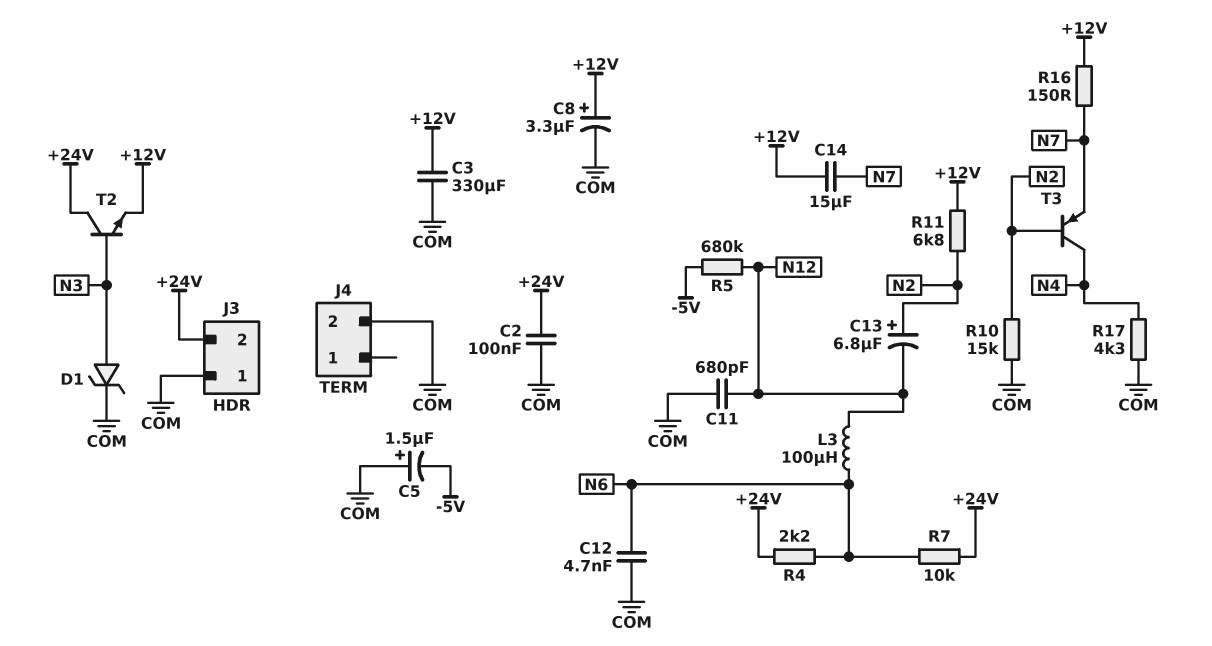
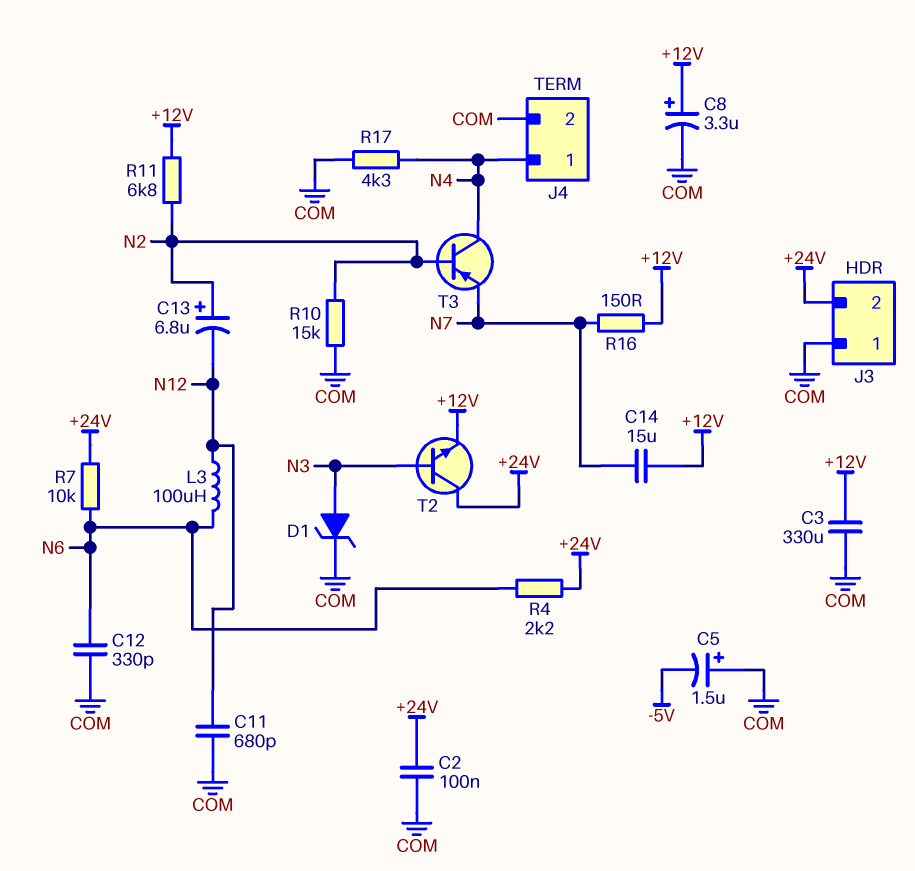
C12: 4.7nF (COM, N6) -> 330pF (COM, N6)
J4 pin 1: none -> N4
R5: 680k (-5V, N12) -> none

